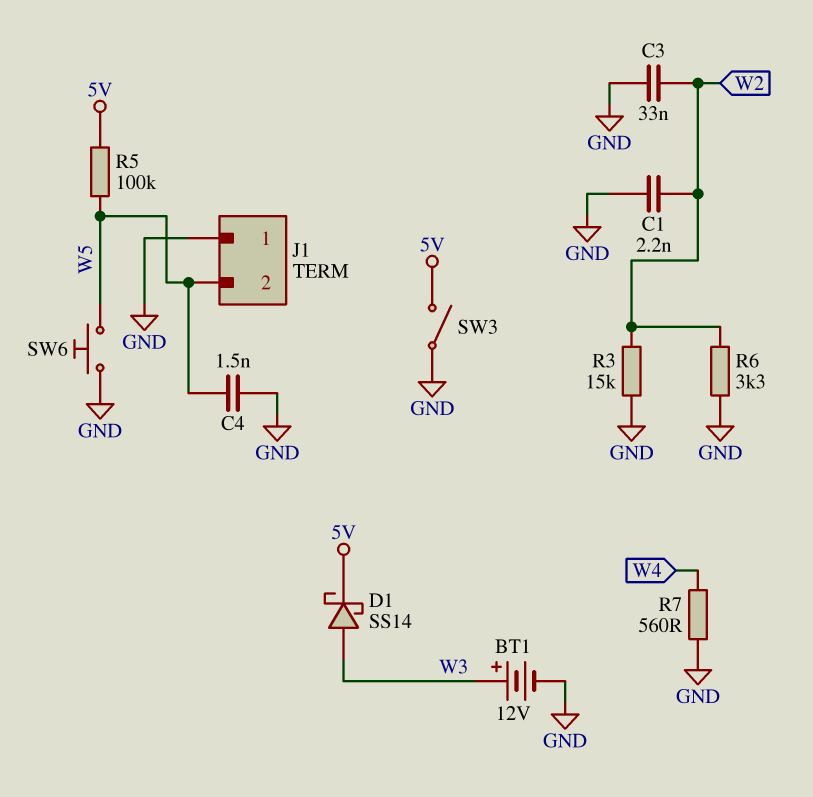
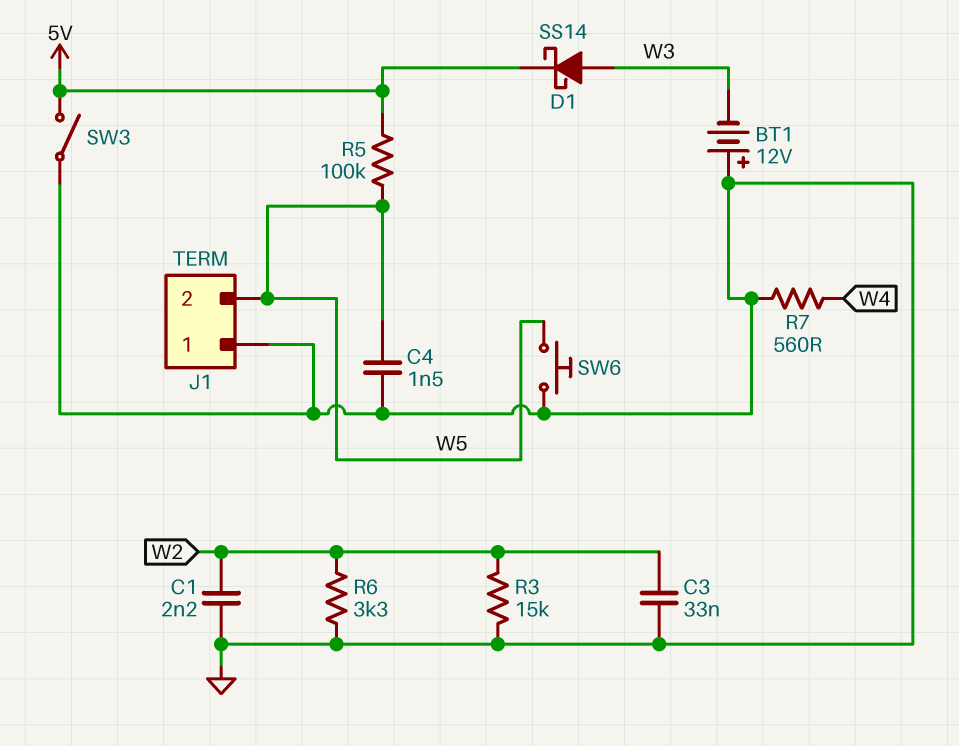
BT1: 12V (plus W3, minus GND) -> 12V (plus GND, minus W3)

